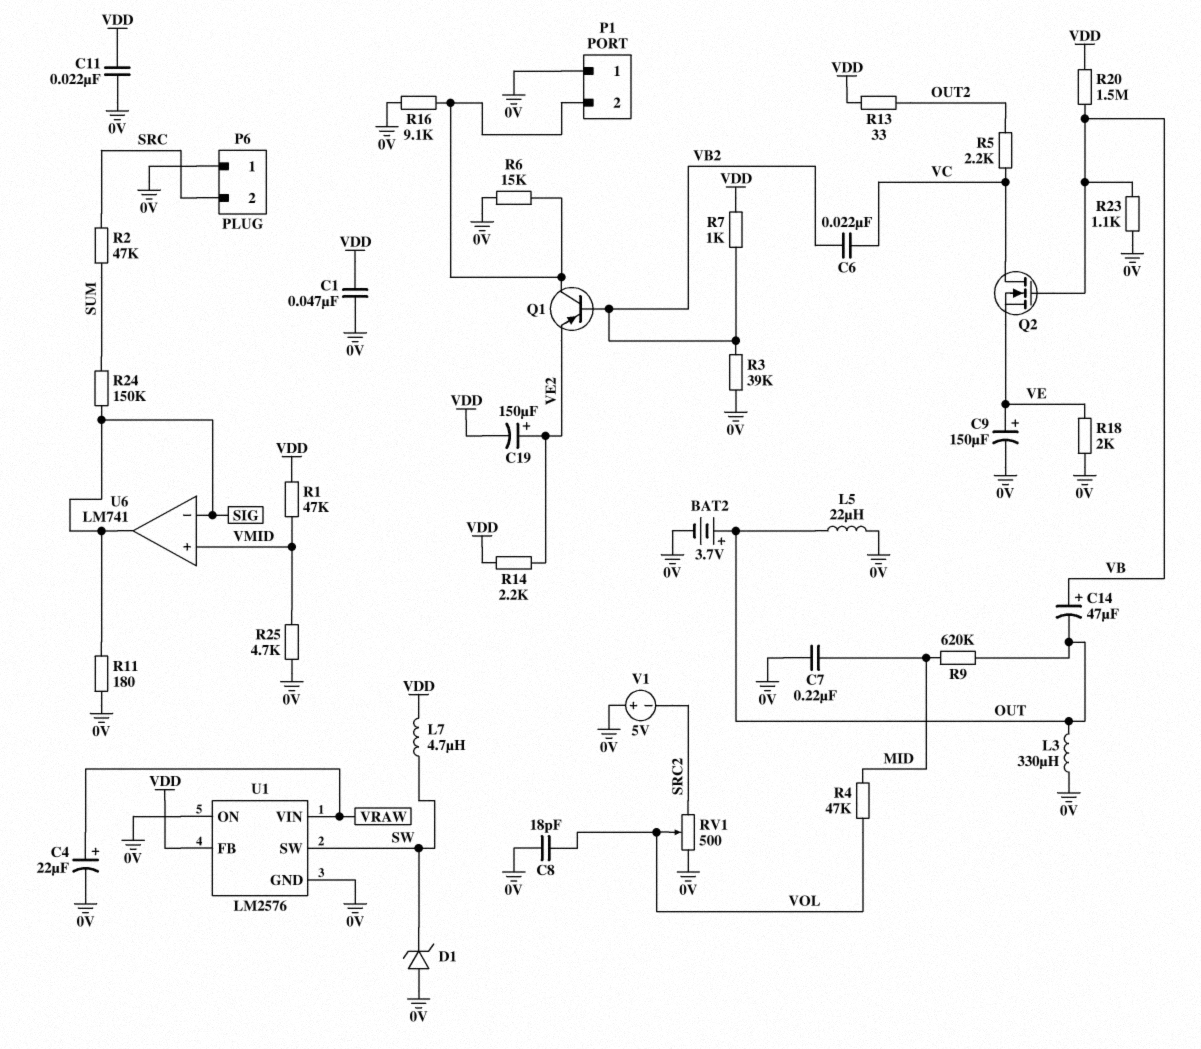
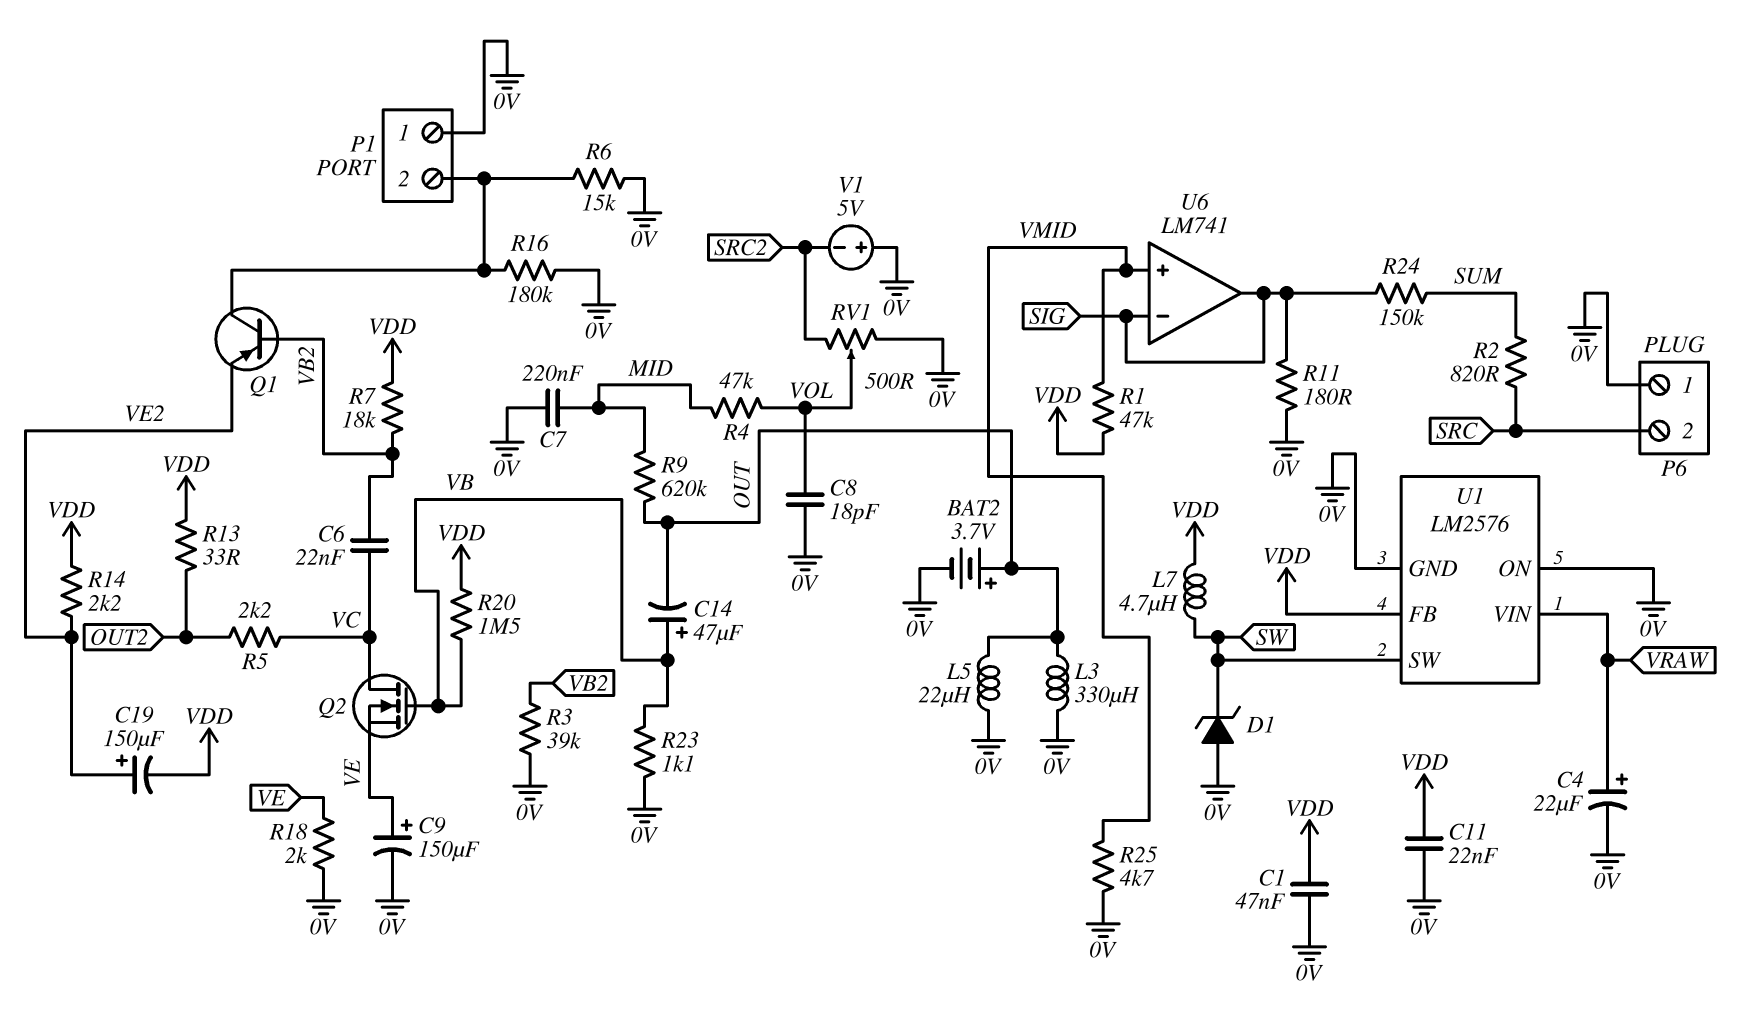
R2: 47k (SRC, SUM) -> 820 (SRC, SUM)
R7: 1k (VB2, VDD) -> 18k (VB2, VDD)
R16: 9.1k (0V, P1/2) -> 180k (0V, P1/2)

